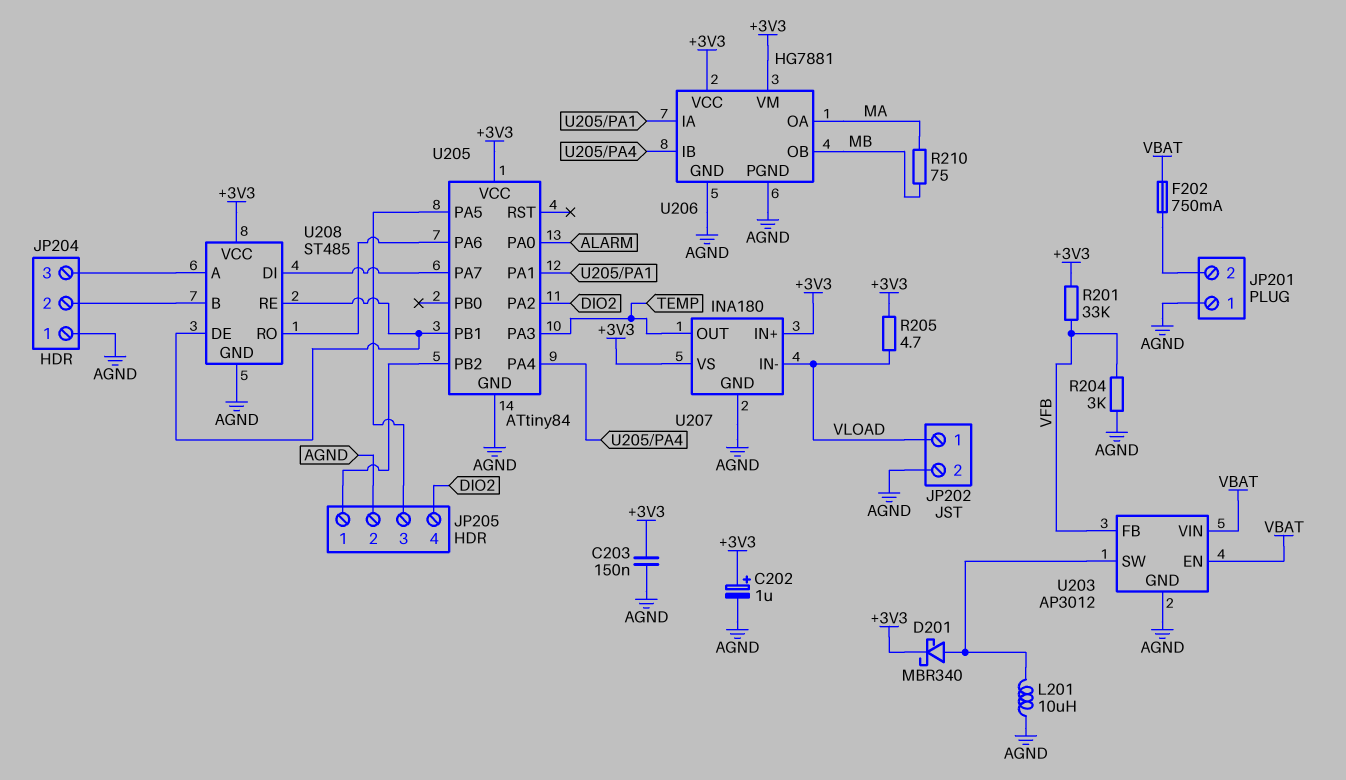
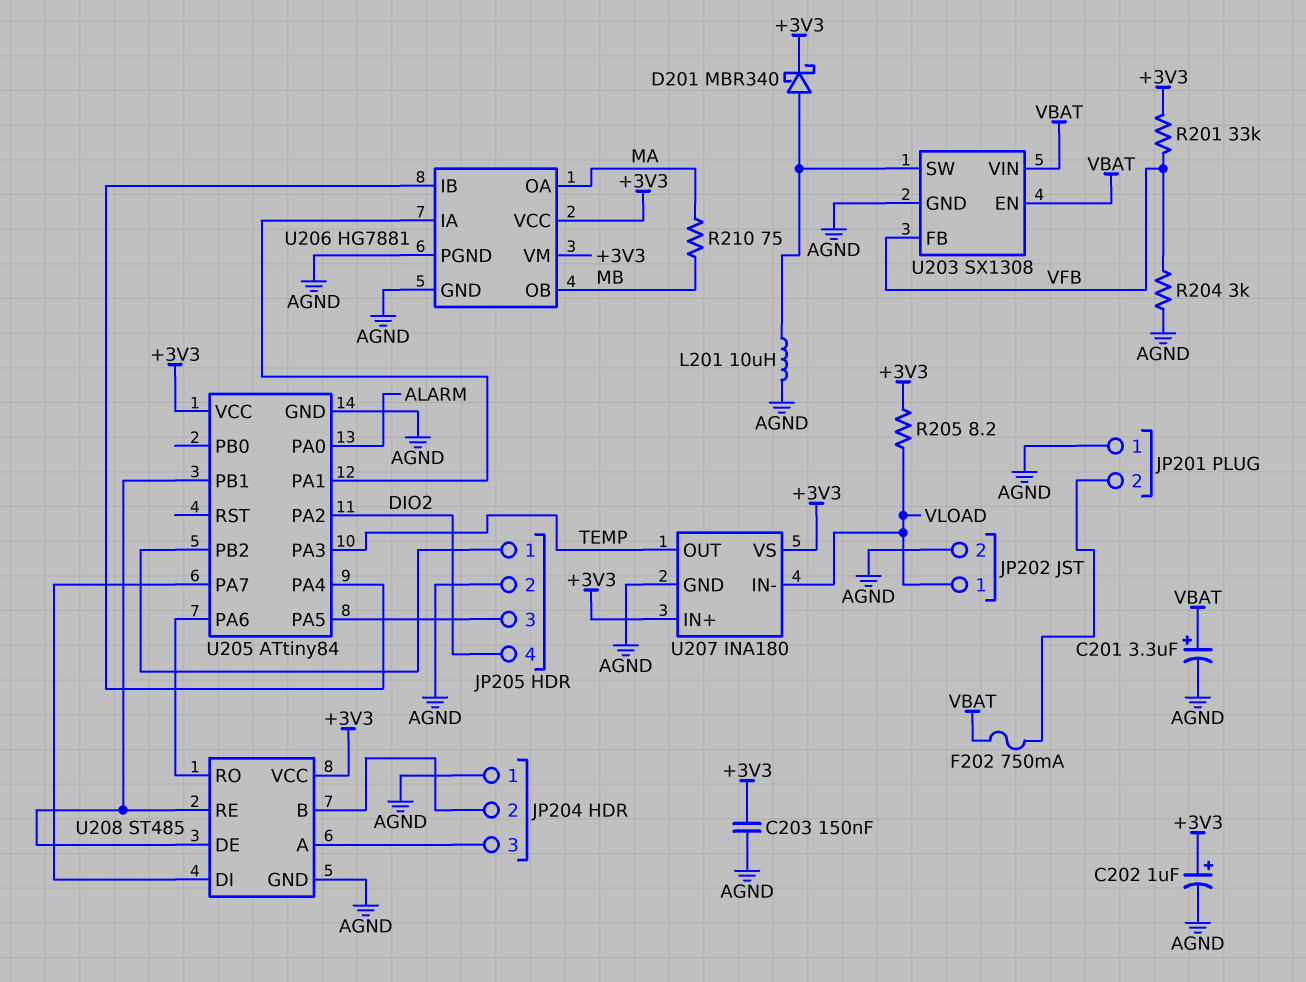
C201: none -> 3.3uF (plus VBAT, minus AGND)
R205: 4.7 (+3V3, VLOAD) -> 8.2 (+3V3, VLOAD)
U203: AP3012 -> SX1308

